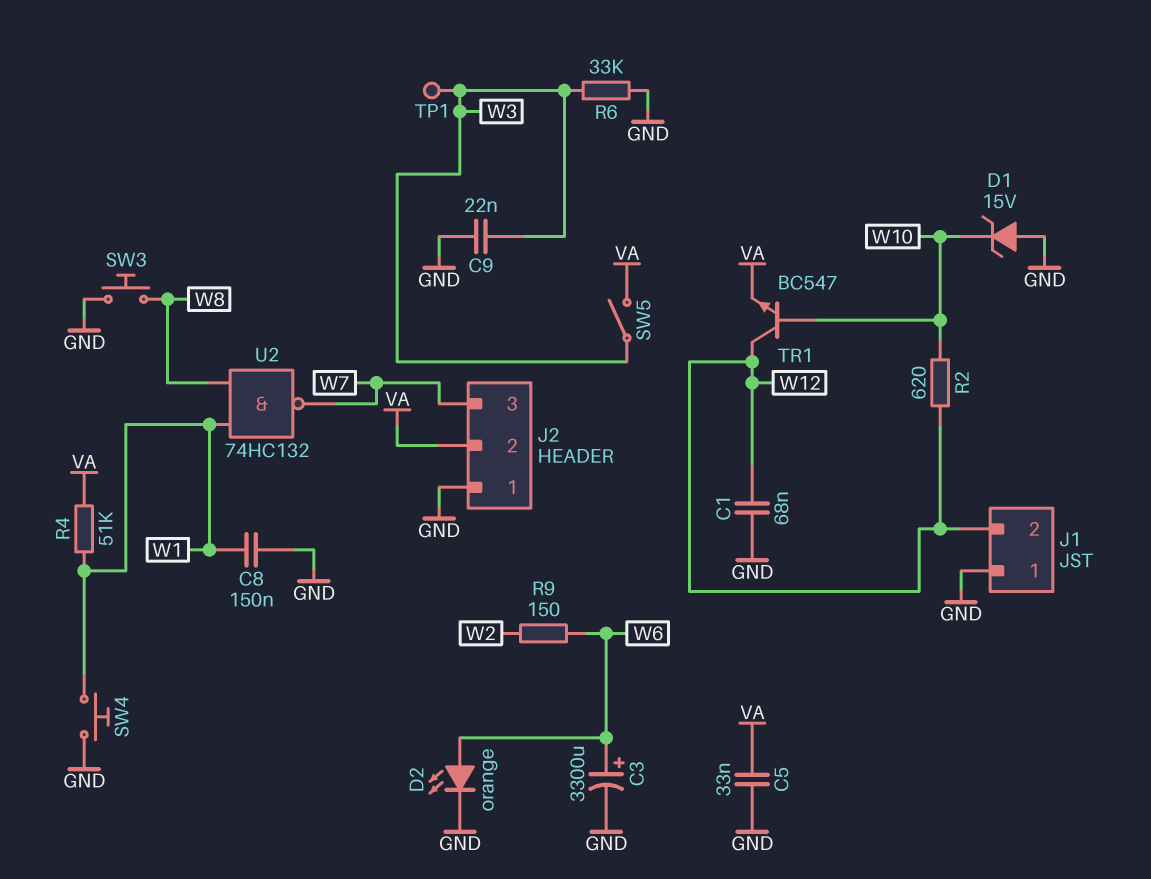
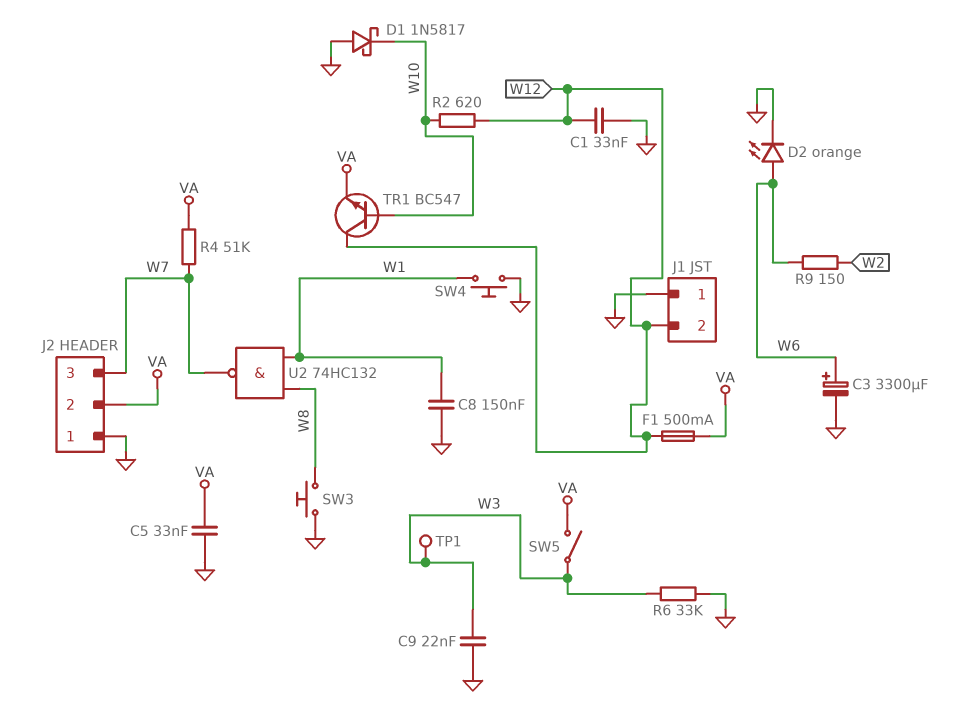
C1: 68nF (GND, W12) -> 33nF (GND, W12)
D1: zener 15V (A GND, K W10) -> schottky 1N5817 (A GND, K W10)
F1: none -> 500mA (VA, W12)
R4: 51k (VA, W1) -> 51k (VA, W7)

